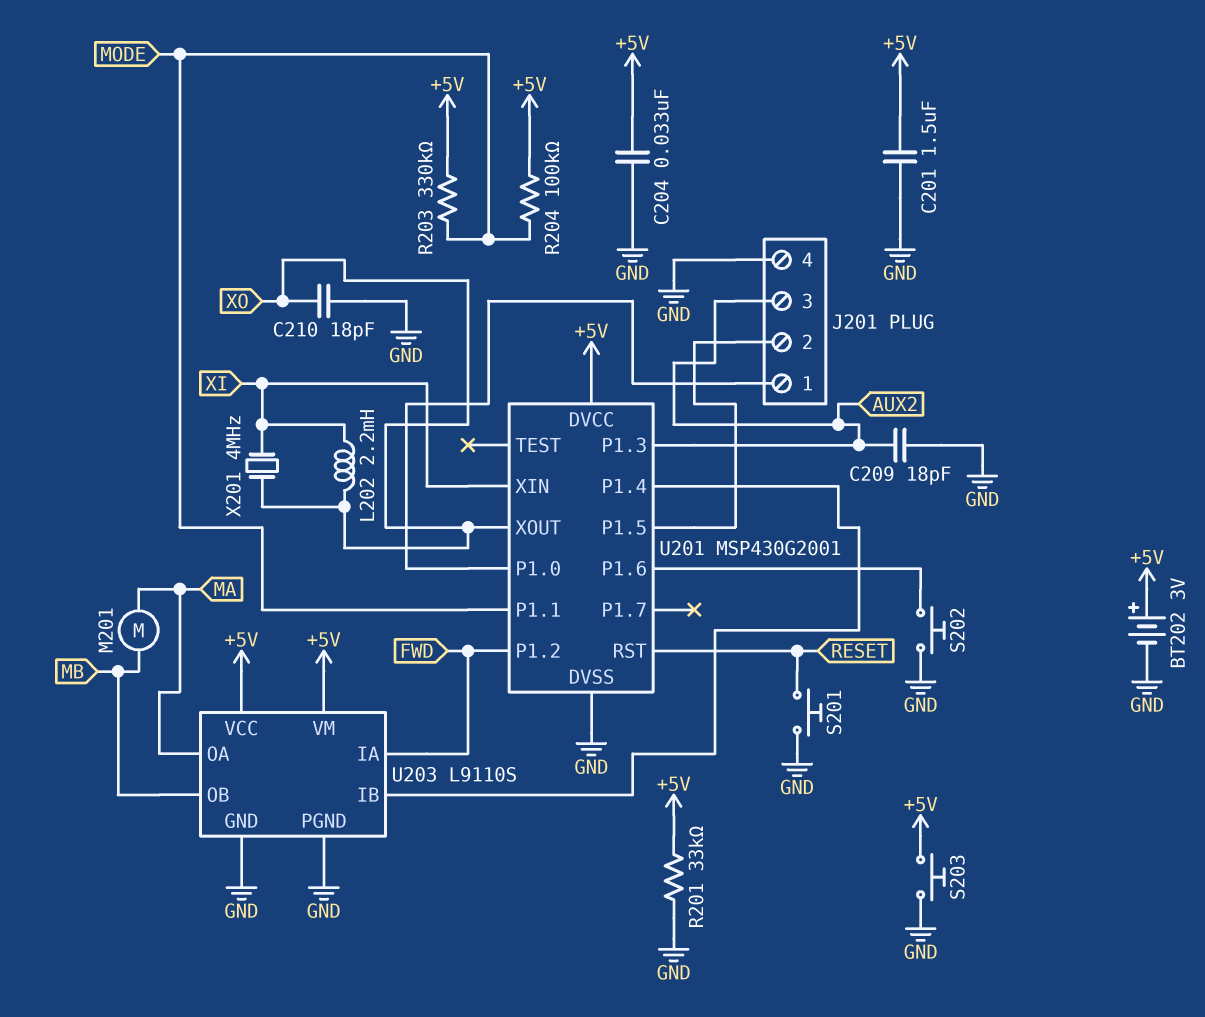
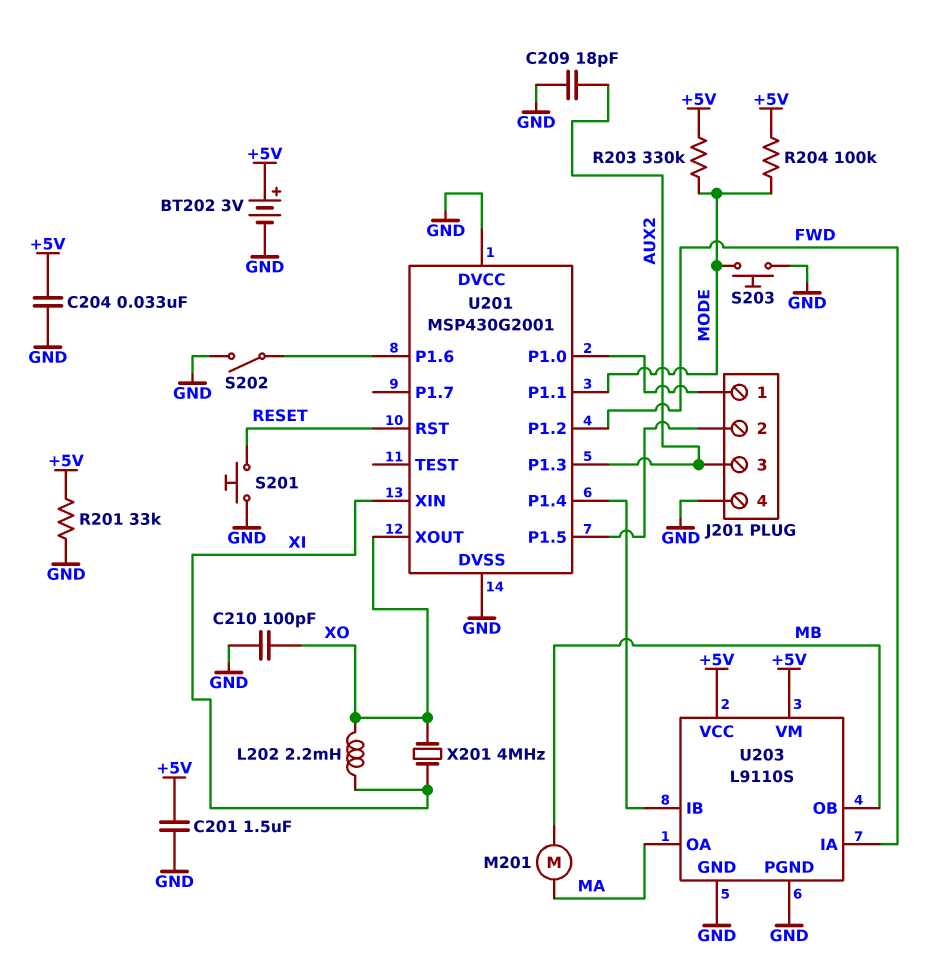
C210: 18pF (GND, XO) -> 100pF (GND, XO)
S202: button (GND, U201/P1.6) -> switch (GND, U201/P1.6)
S203: button (+5V, GND) -> button (GND, MODE)
U201 pin DVCC: +5V -> GND

